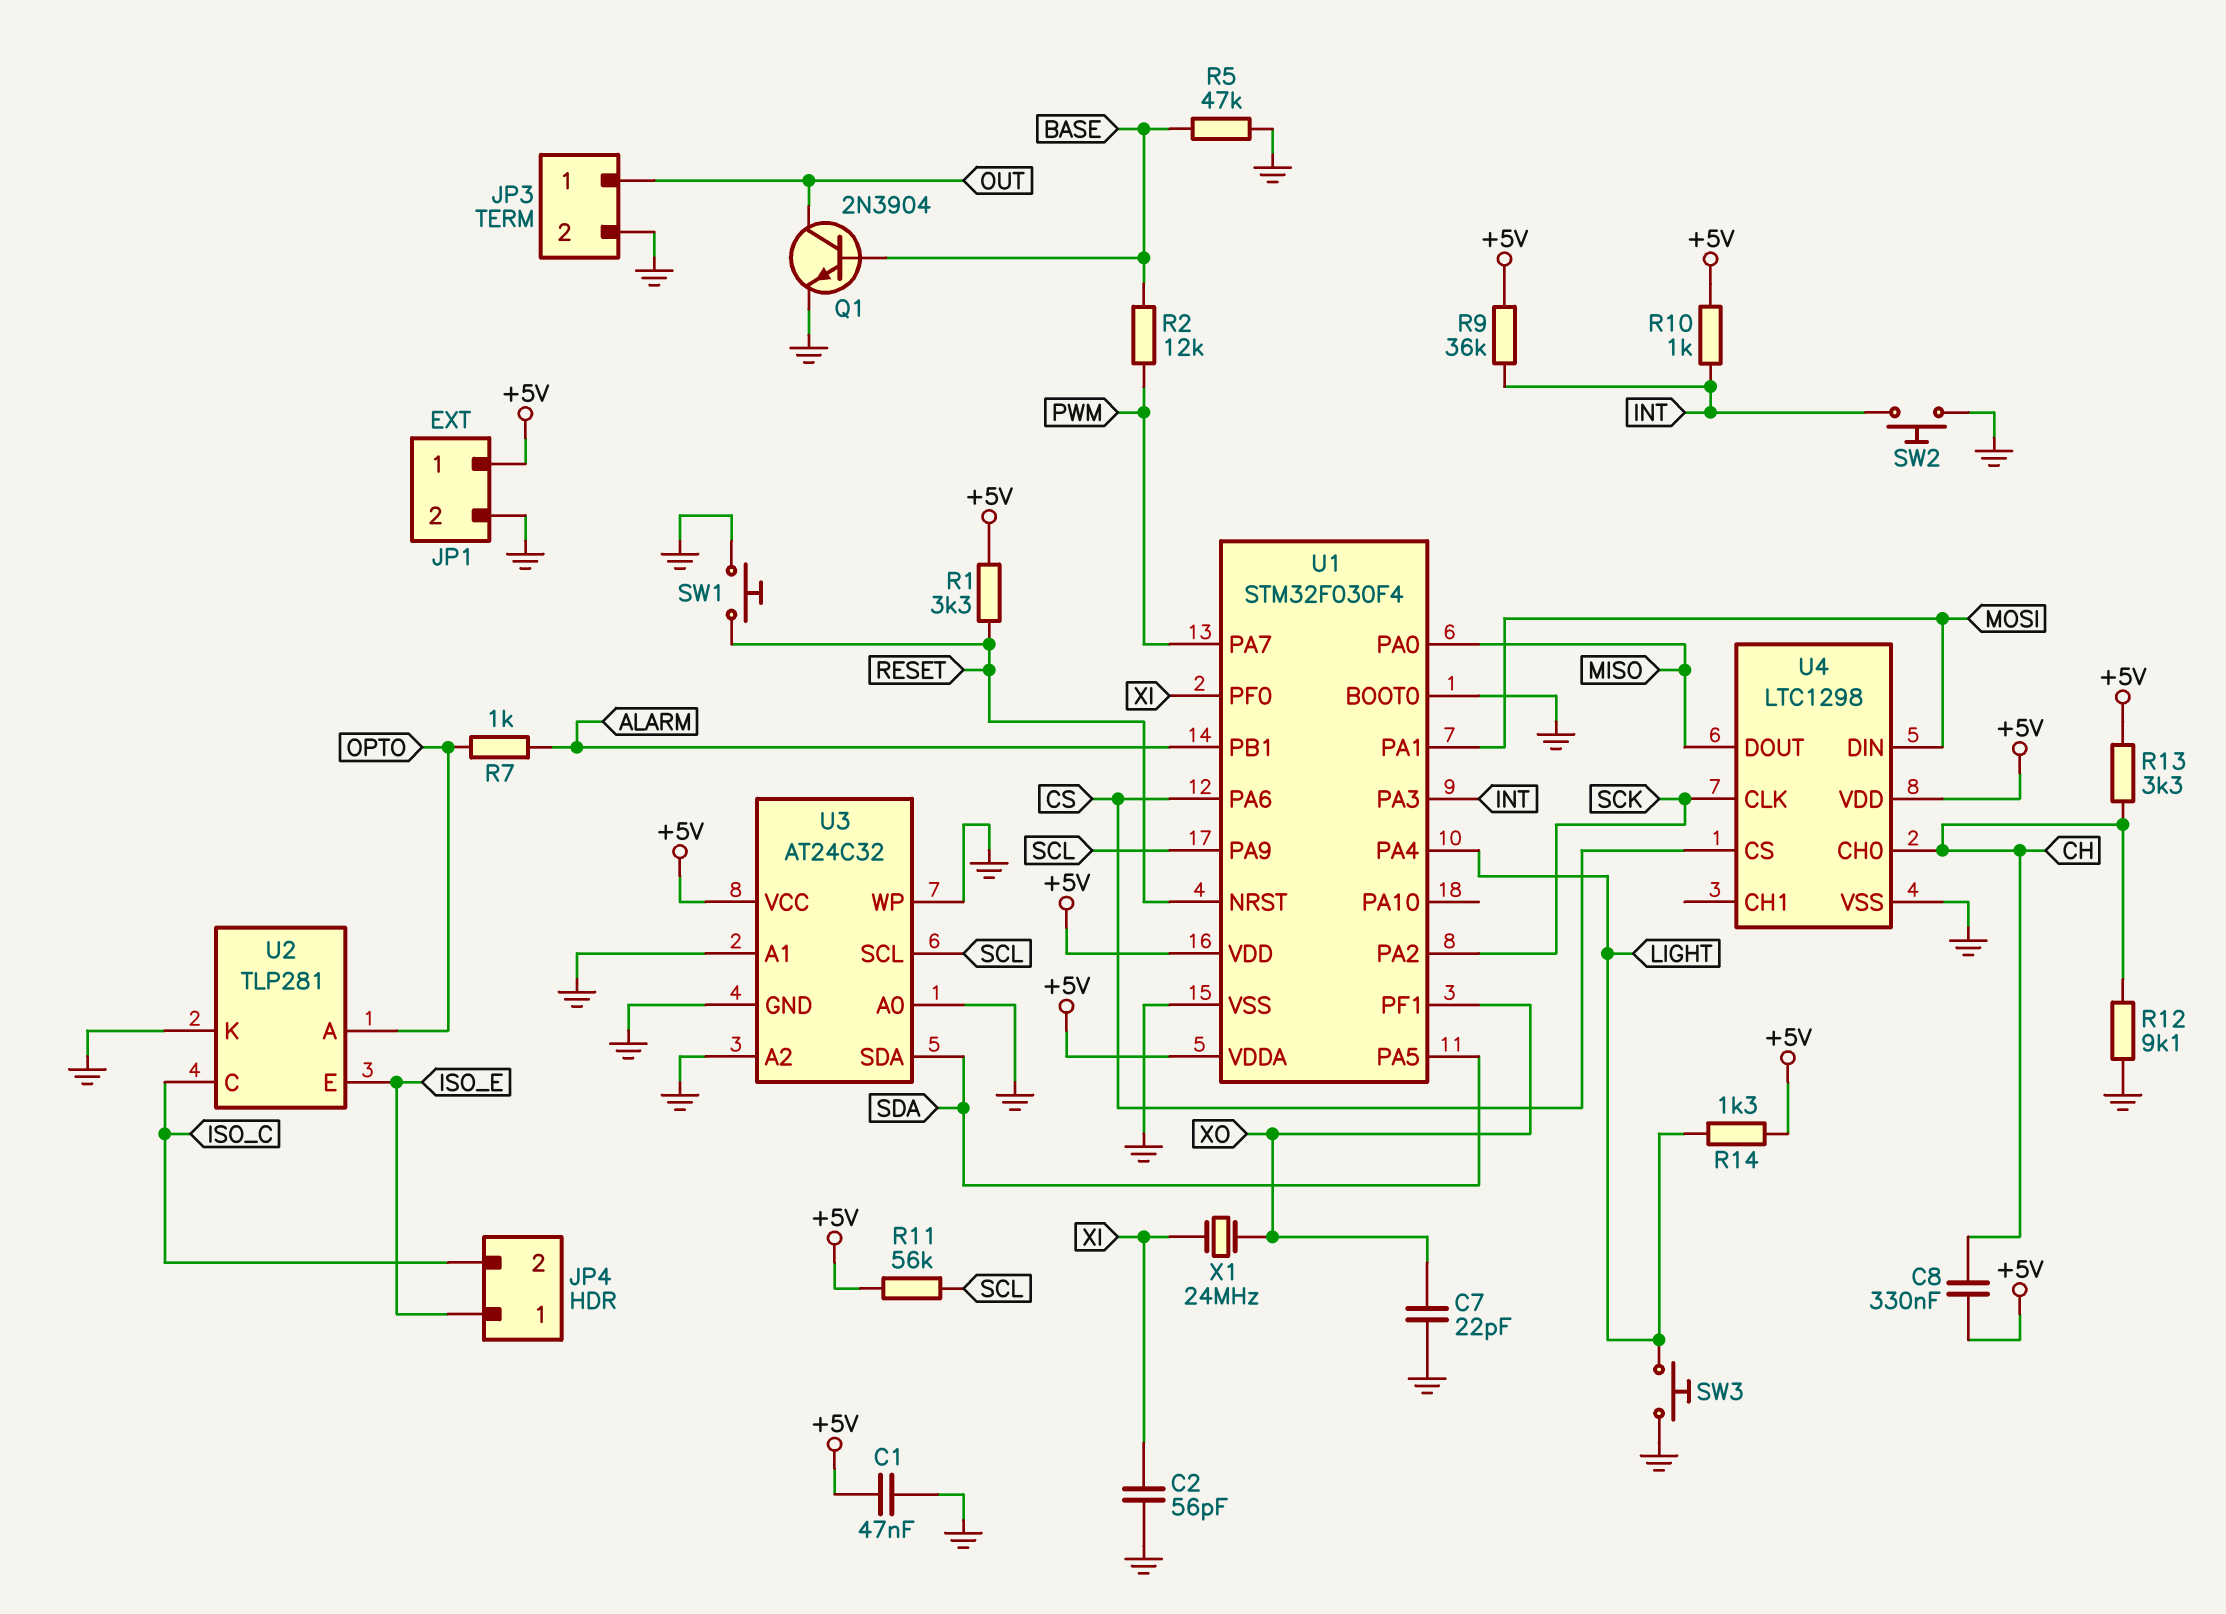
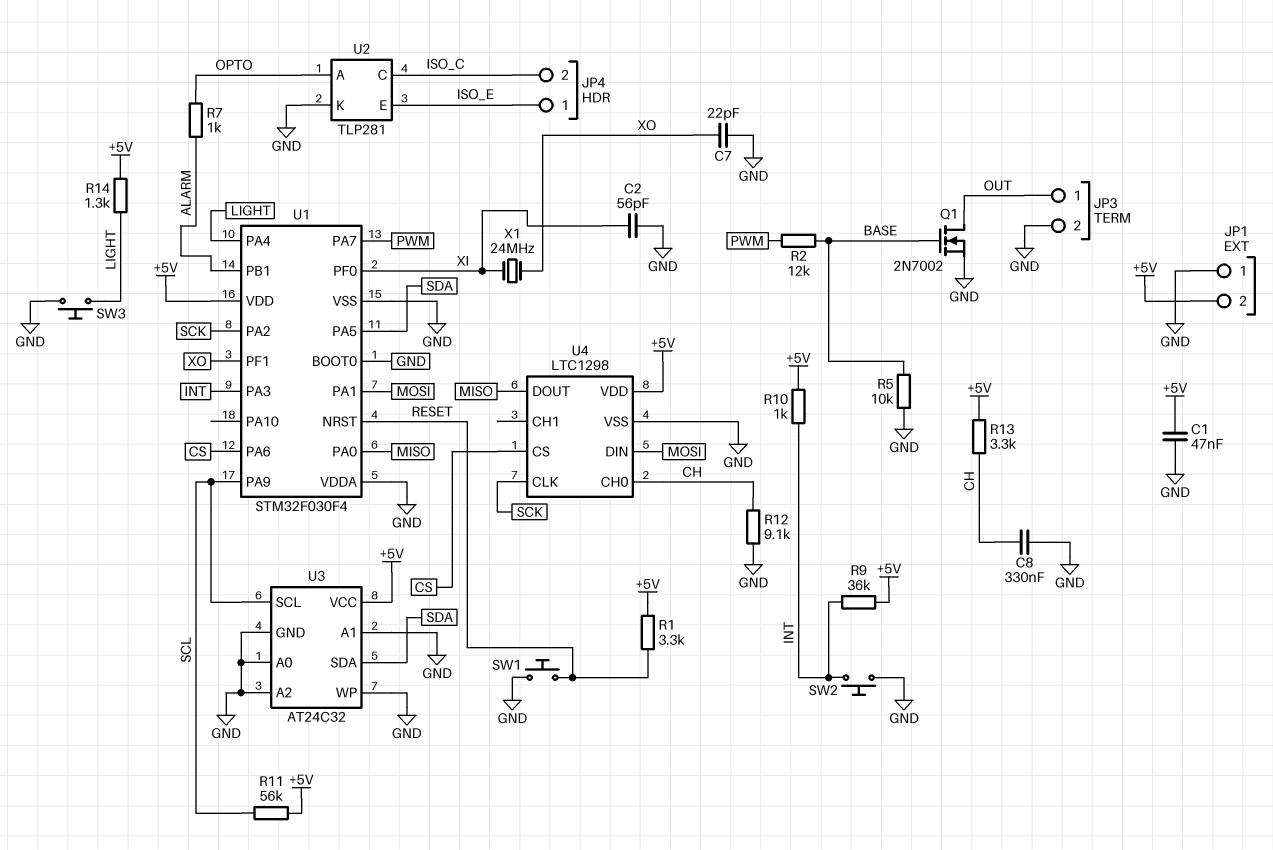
C8: 330nF (+5V, CH) -> 330nF (CH, GND)
JP1 pin 1: +5V -> GND
JP1 pin 2: GND -> +5V
Q1: NPN 2N3904 (B BASE, C OUT, E GND) -> NMOS 2N7002 (G BASE, D OUT, S GND)
R5: 47k (BASE, GND) -> 10k (BASE, GND)
U1 pin VDDA: +5V -> GND

